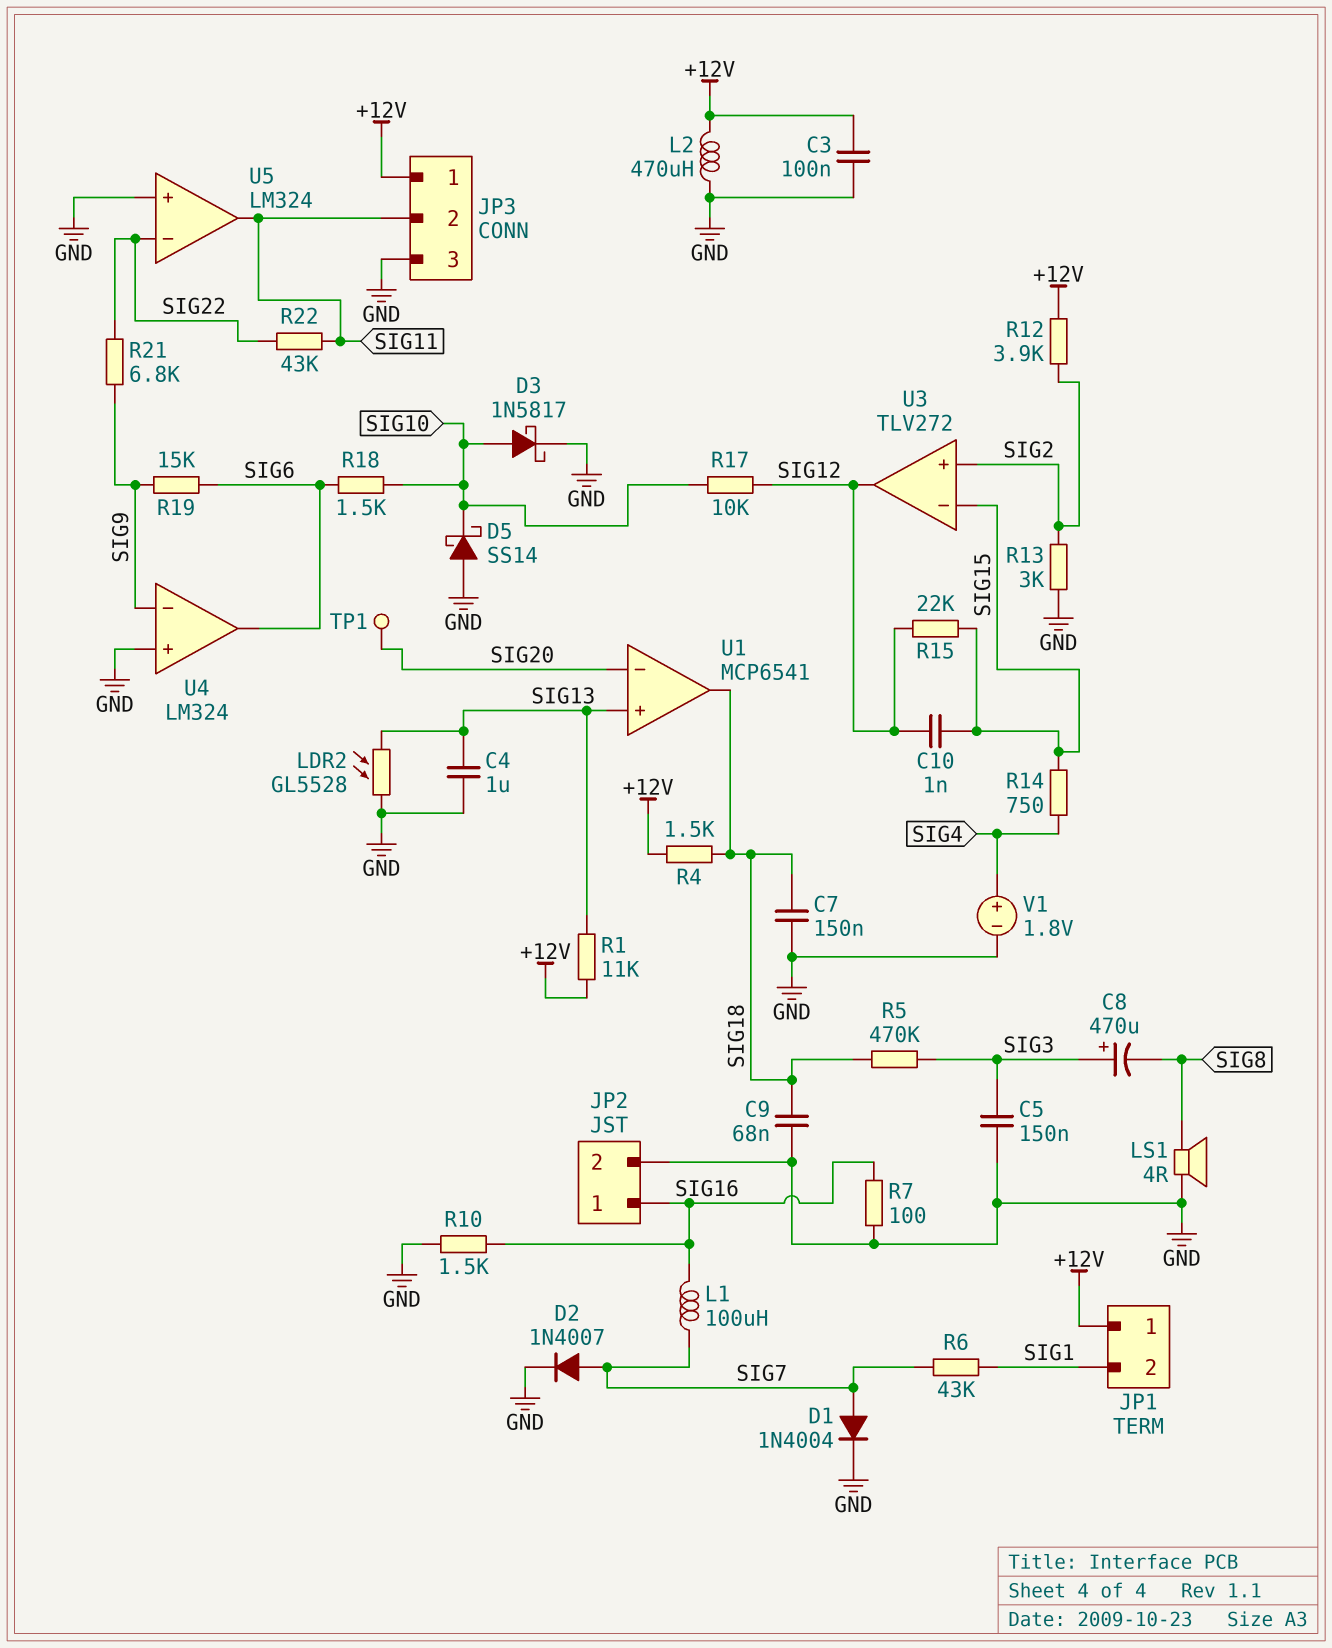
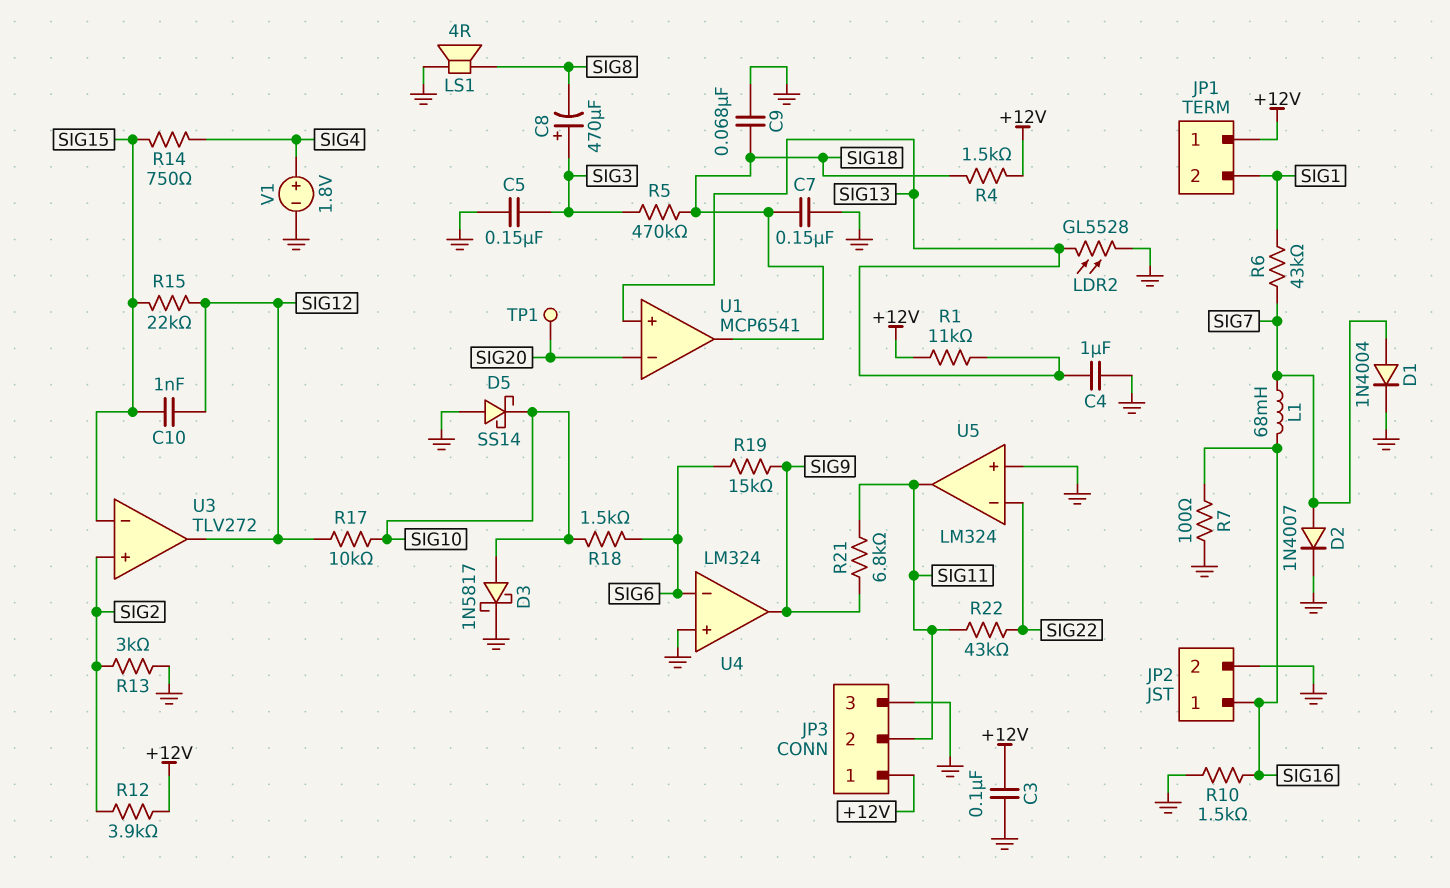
L1: 100uH (SIG7, SIG16) -> 68mH (SIG7, SIG16)
L2: 470uH (+12V, GND) -> none
R21: 6.8k (SIG9, SIG22) -> 6.8k (SIG9, SIG11)
U4 pin in-: SIG9 -> SIG6
U4 pin out: SIG6 -> SIG9

